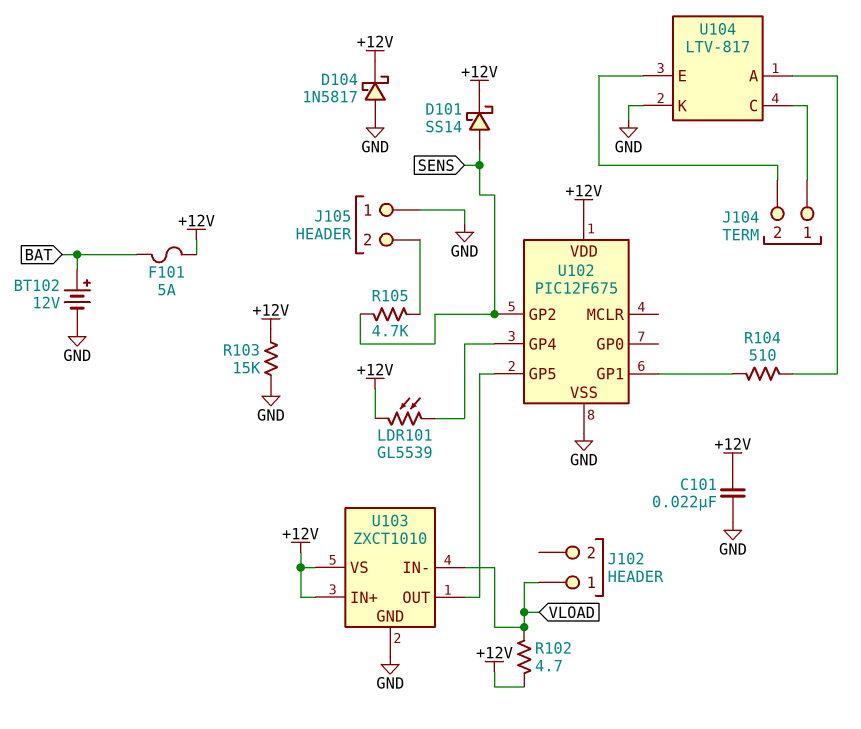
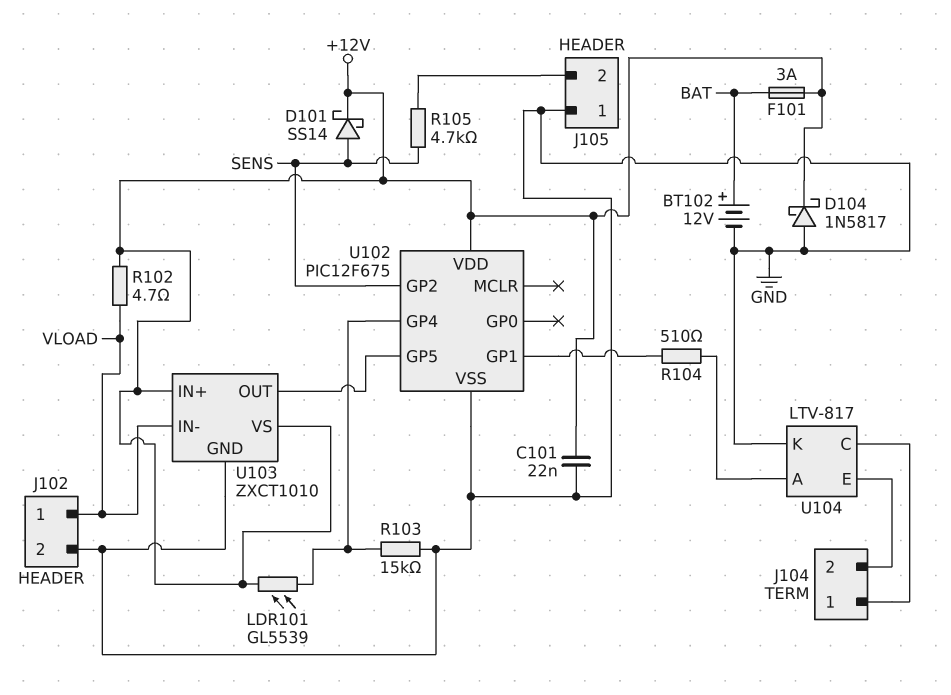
F101: 5A (+12V, BAT) -> 3A (+12V, BAT)
J102 pin 2: none -> GND
R103: 15k (+12V, GND) -> 15k (GND, U102/GP4)

